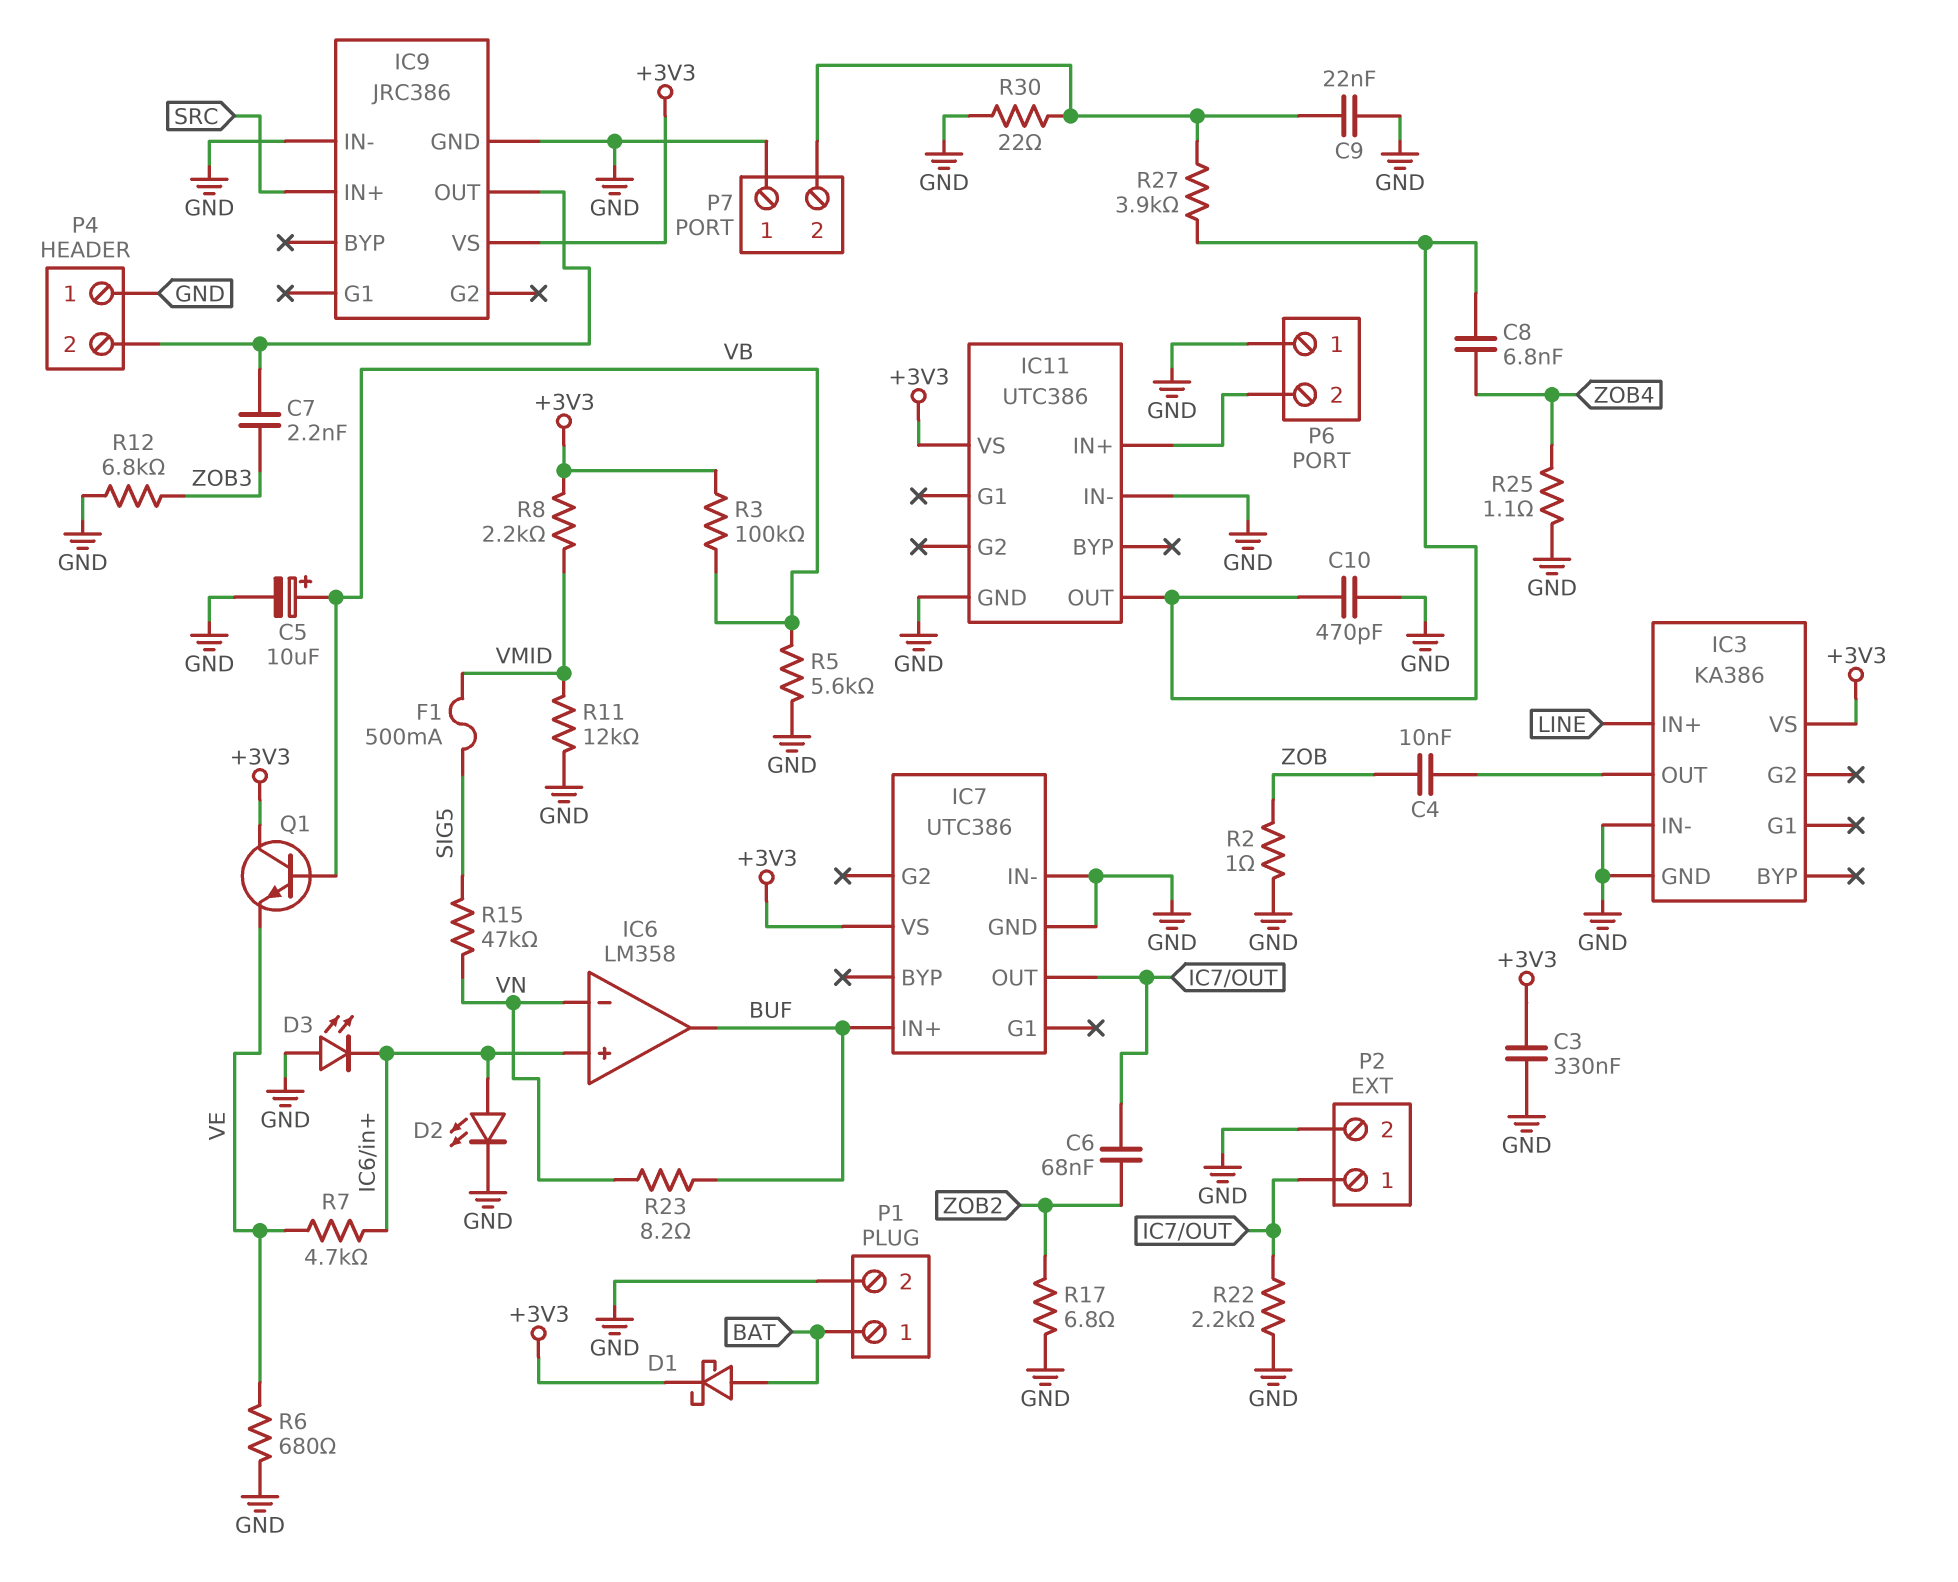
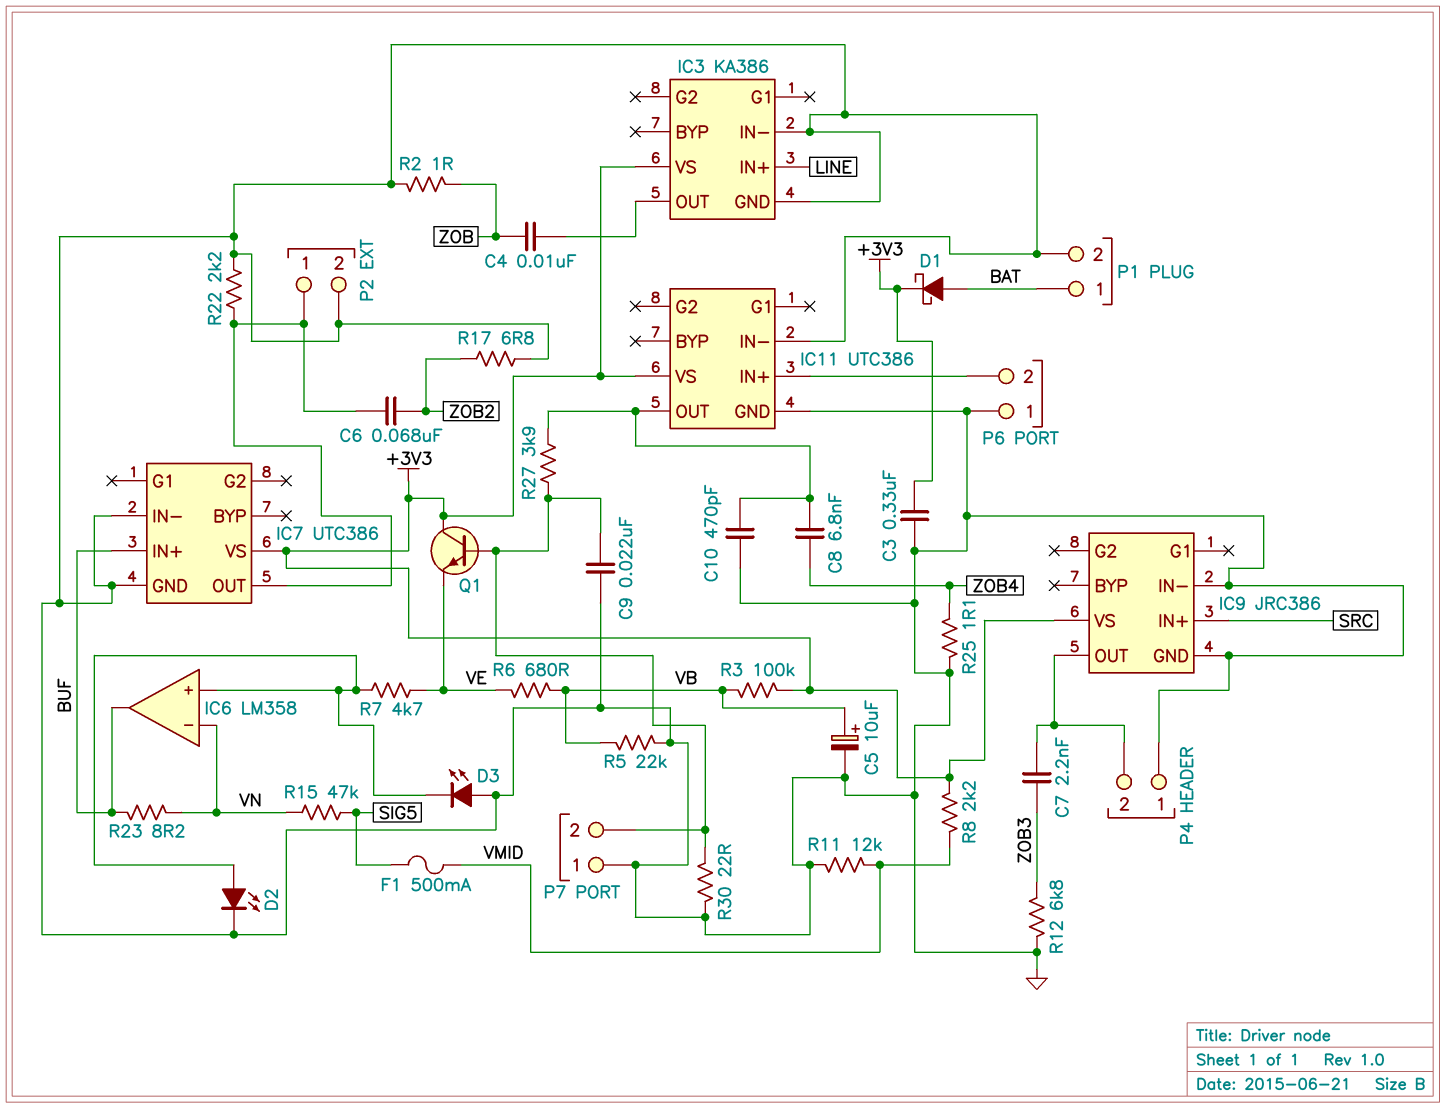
Q1: NPN (B VB, C +3V3, E VE) -> NPN (B P7/2, C +3V3, E VE)
R5: 5.6k (GND, VB) -> 22k (GND, VB)
R6: 680 (GND, VE) -> 680 (VB, VE)

